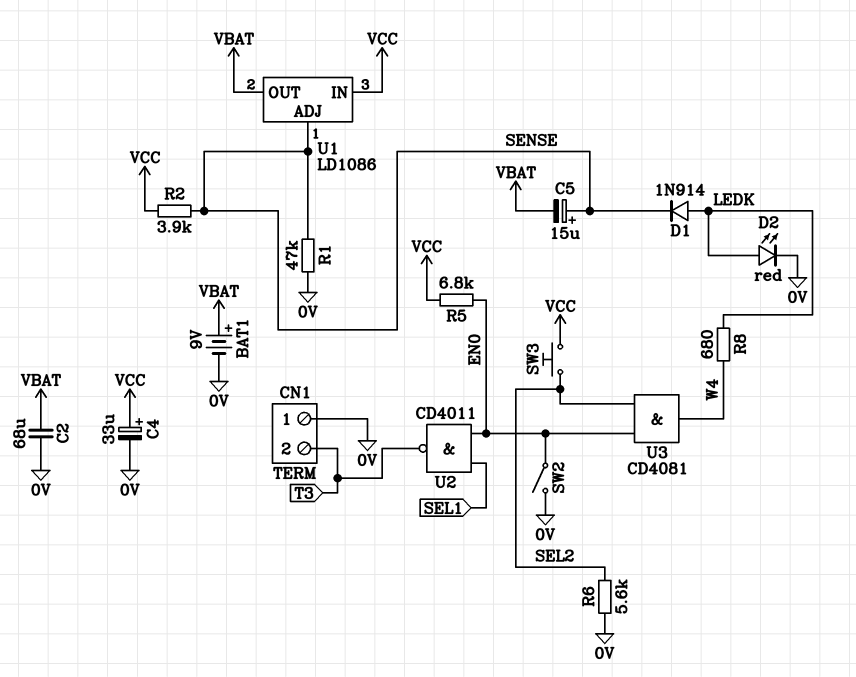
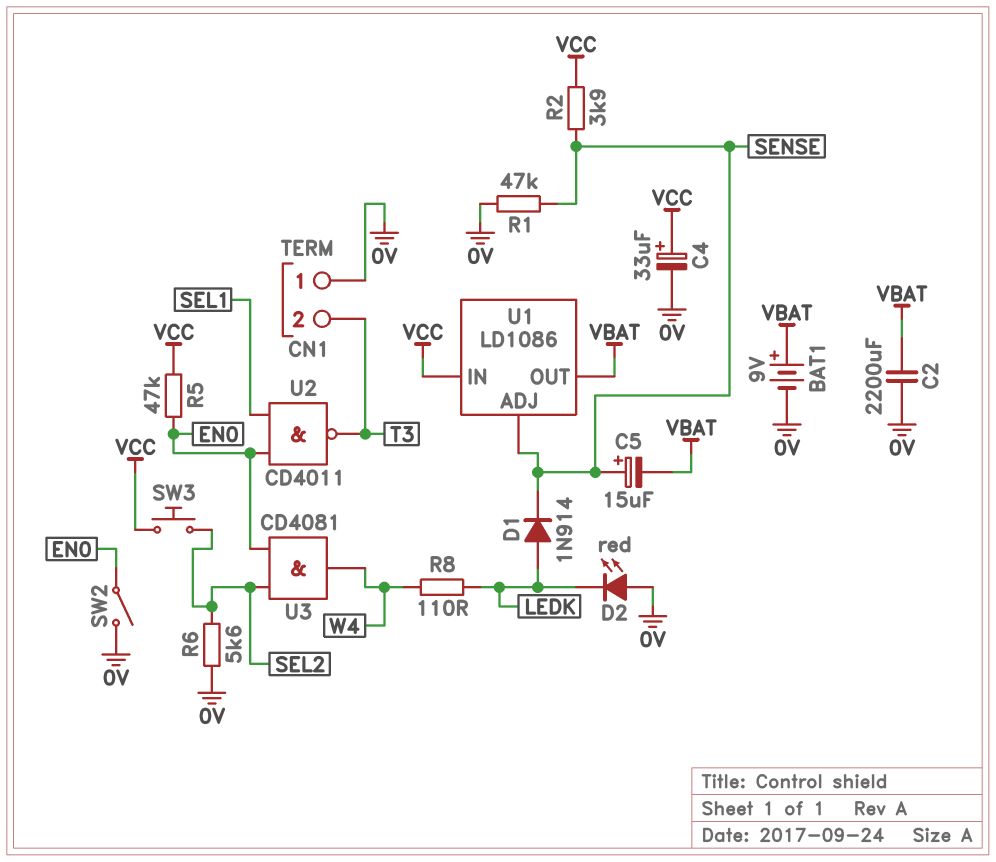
C2: 68uF (0V, VBAT) -> 2200uF (0V, VBAT)
D2: LED red (A LEDK, K 0V) -> LED red (A 0V, K LEDK)
R5: 6.8k (EN0, VCC) -> 47k (EN0, VCC)
R8: 680 (LEDK, W4) -> 110 (LEDK, W4)

